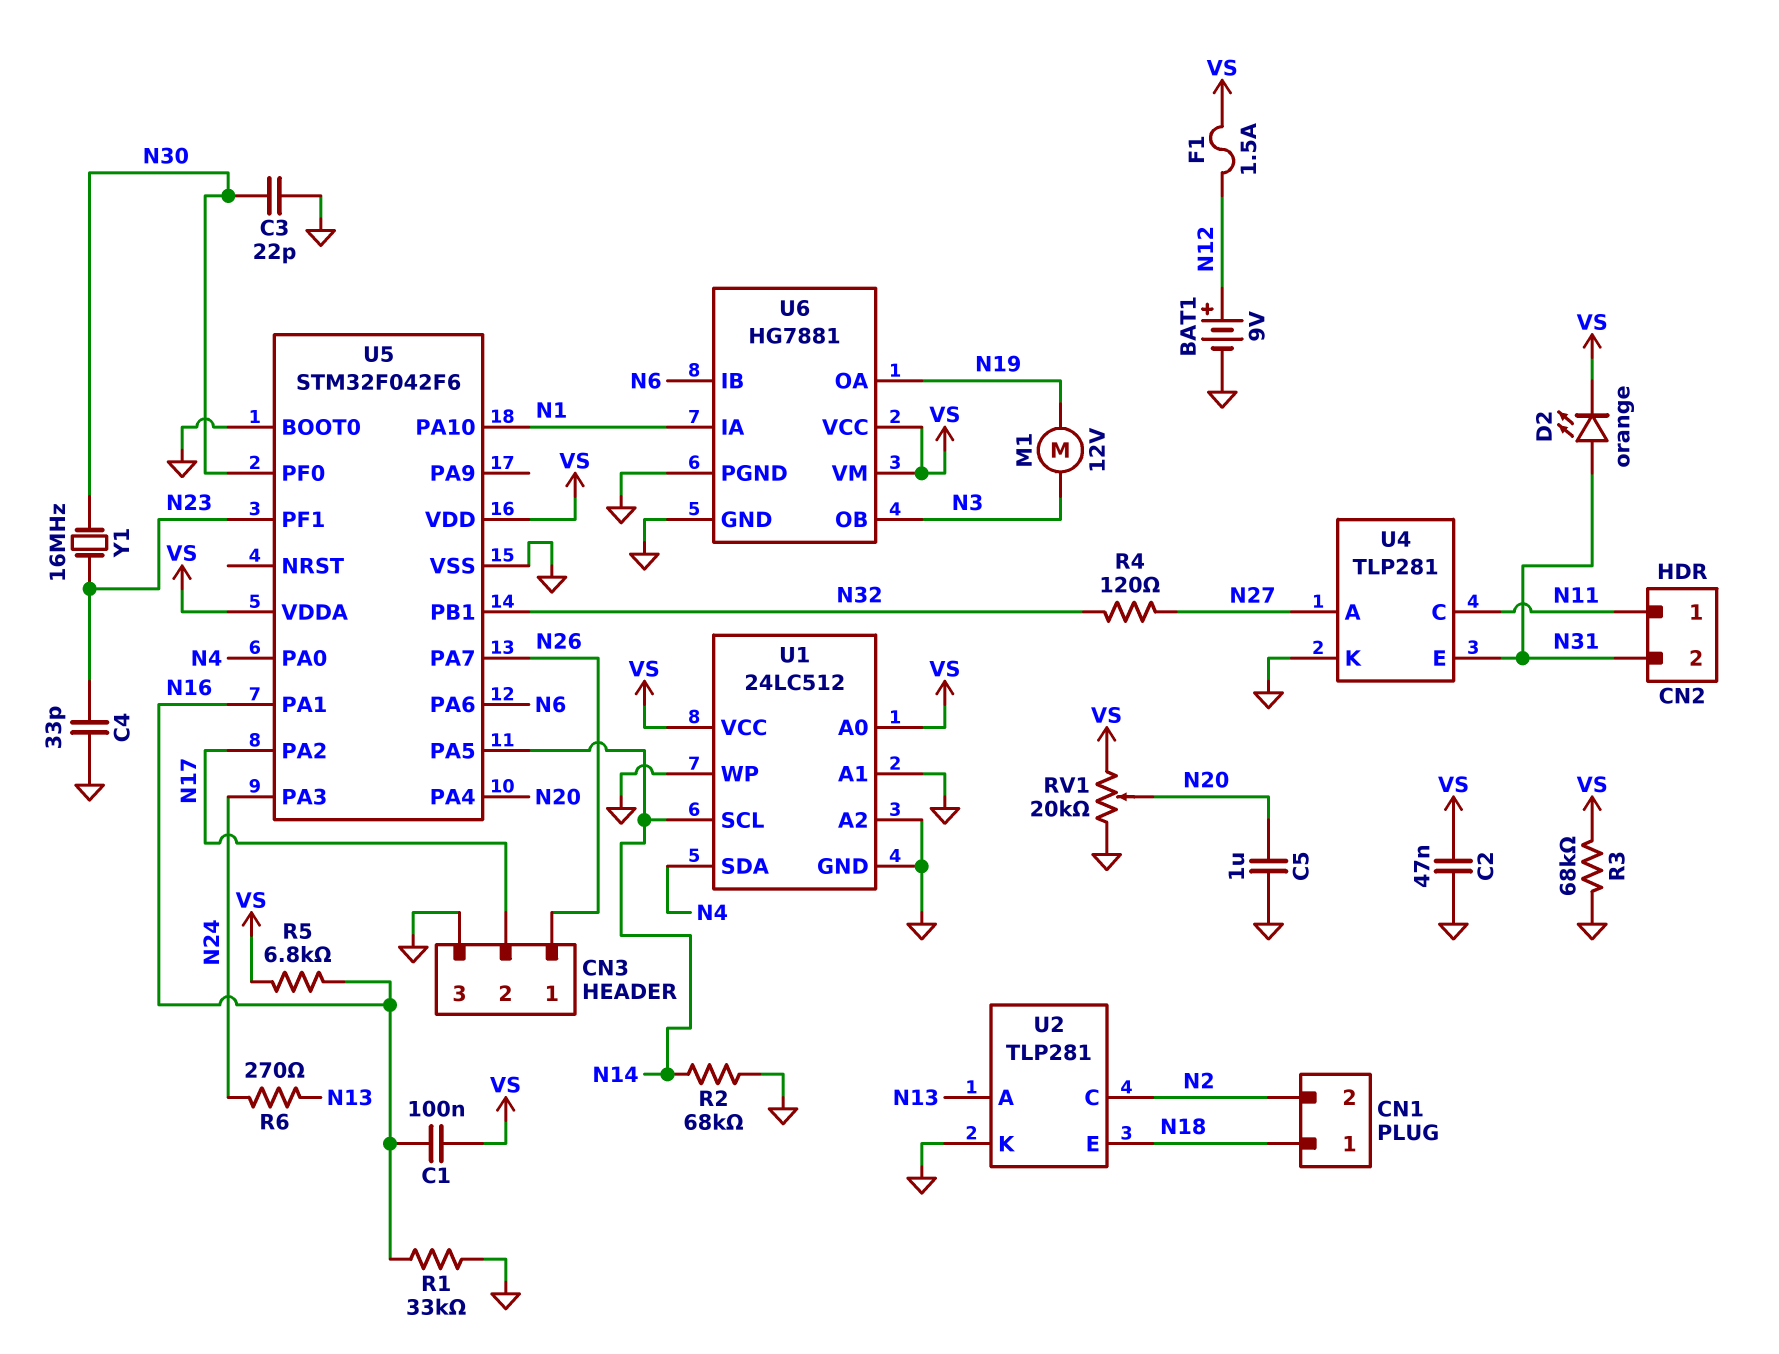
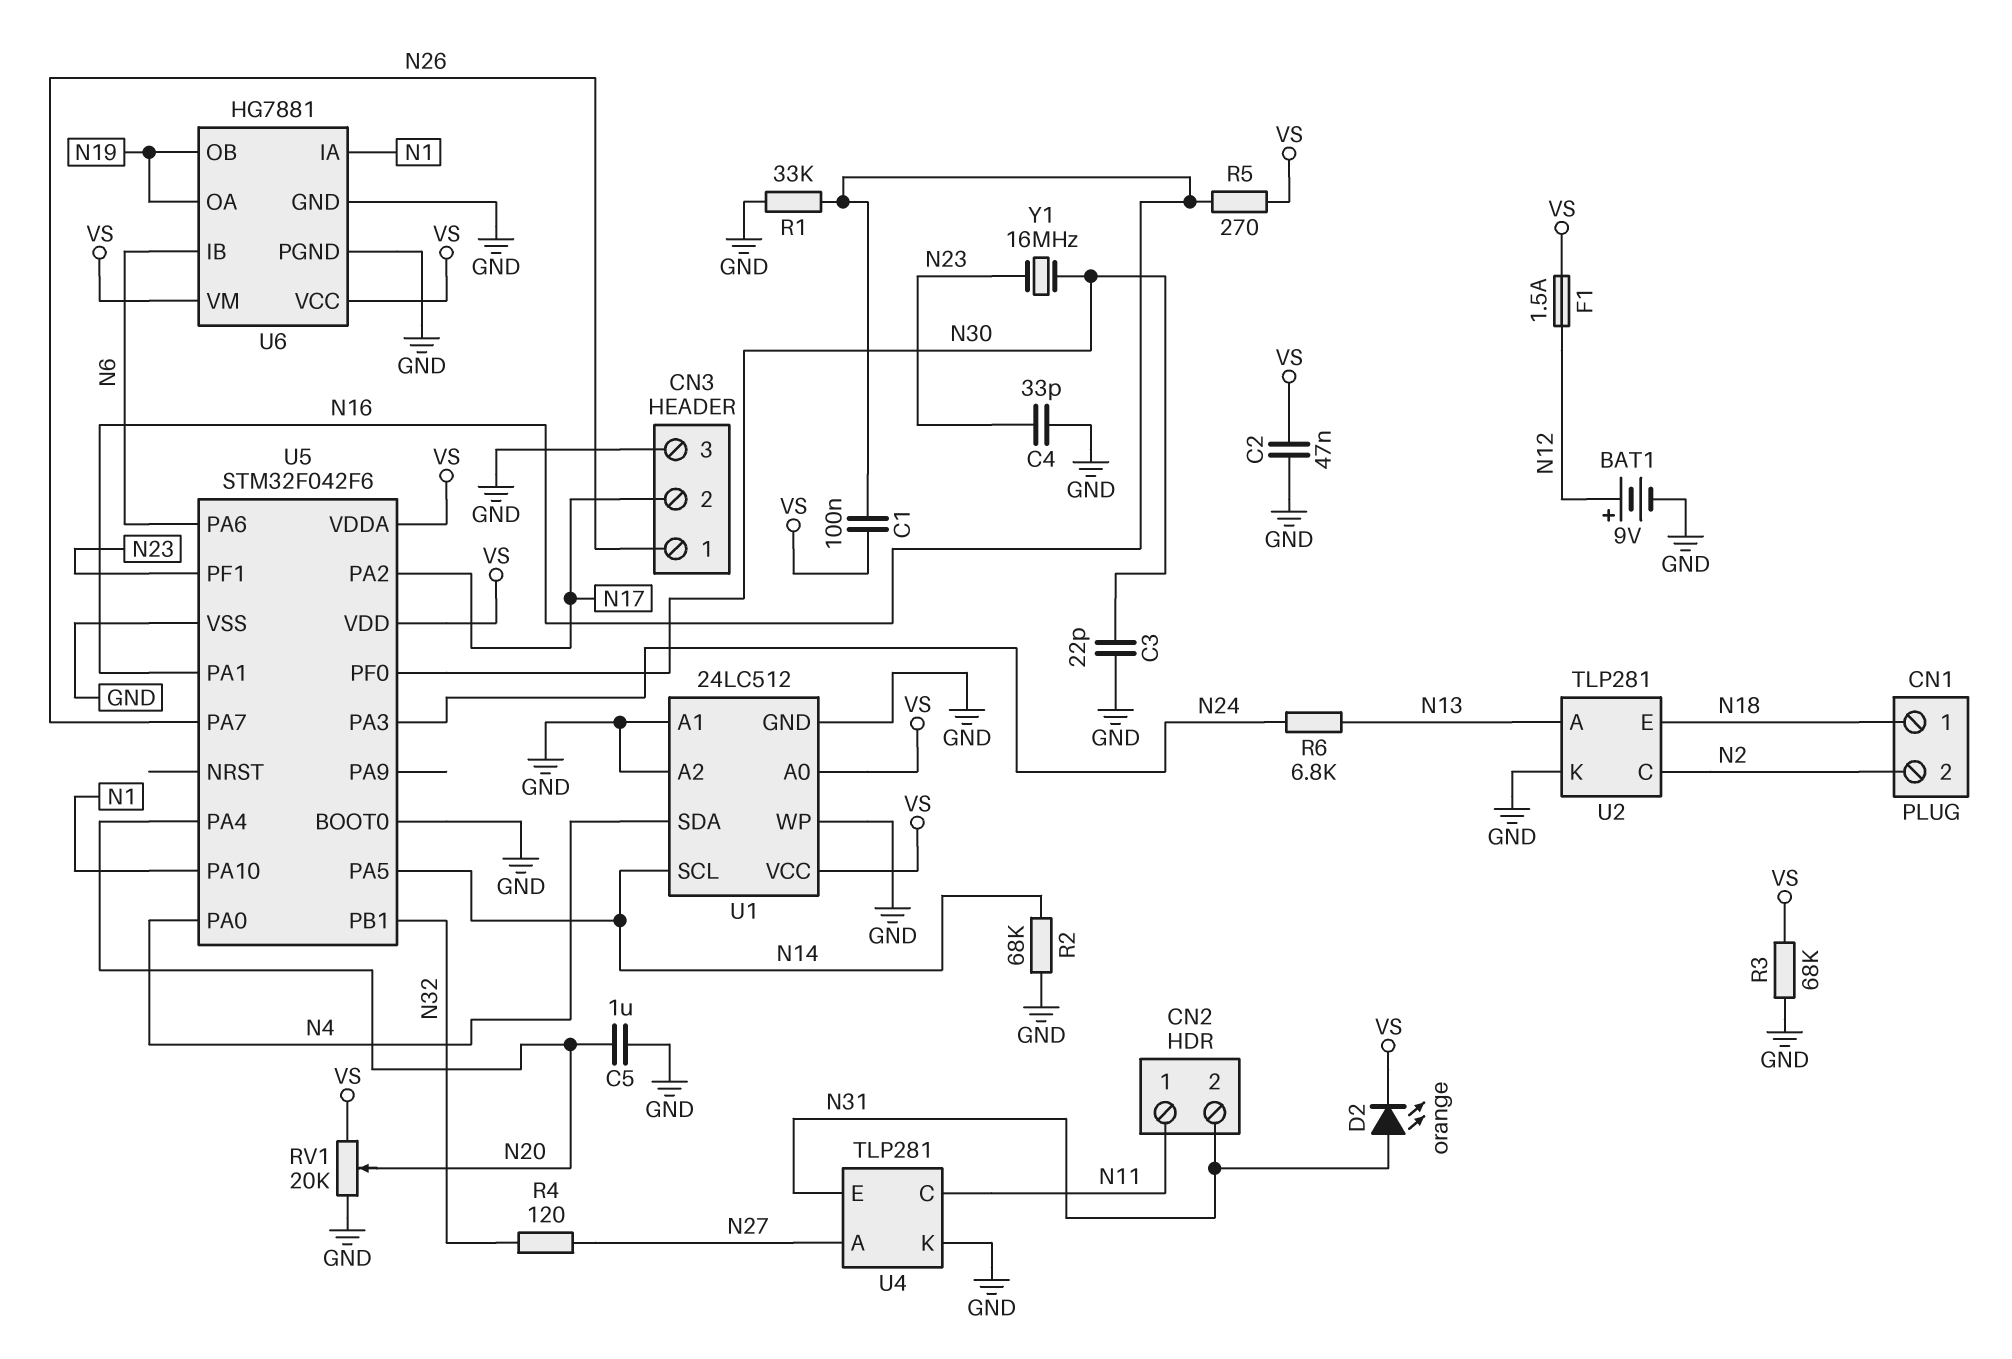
M1: motor 12V (N3, N19) -> none
R5: 6.8k (N16, VS) -> 270 (N16, VS)
R6: 270 (N13, N24) -> 6.8k (N13, N24)
U6 pin OB: N3 -> N19

